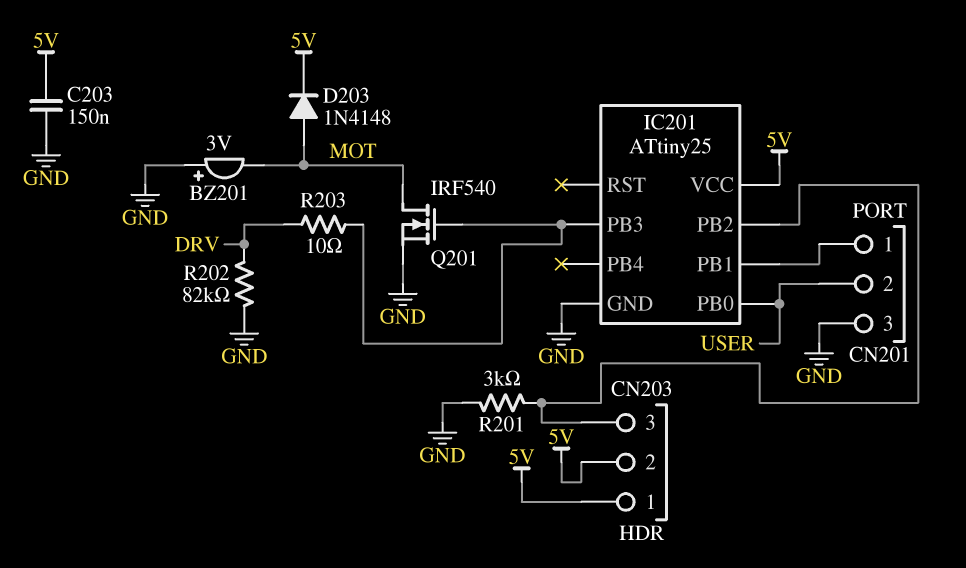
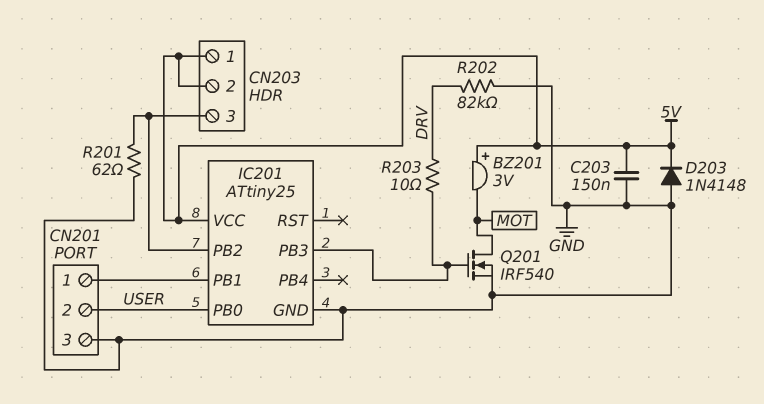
BZ201: buzzer 3V (plus GND, minus MOT) -> buzzer 3V (plus 5V, minus MOT)
D203: diode 1N4148 (A MOT, K 5V) -> diode 1N4148 (A GND, K 5V)
R201: 3k (CN203/3, GND) -> 62 (CN203/3, GND)

